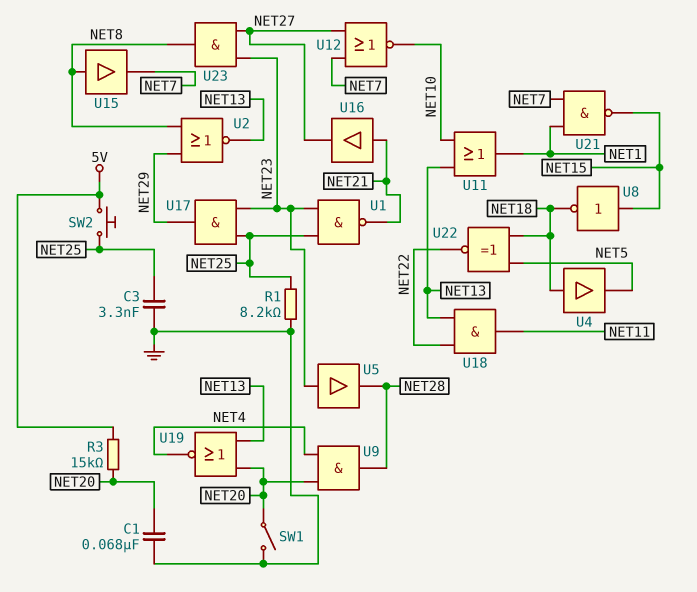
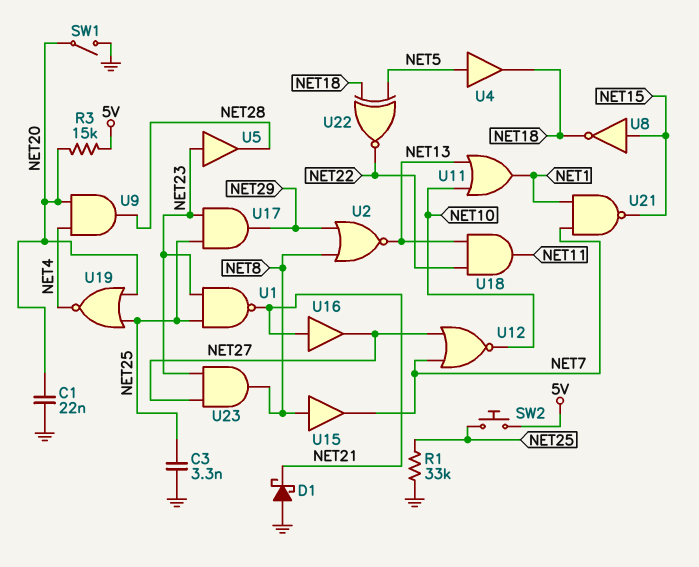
C1: 68nF (GND, NET20) -> 22nF (GND, NET20)
D1: none -> schottky (A GND, K NET21)
R1: 8.2k (GND, NET25) -> 33k (GND, NET25)
U4: buffer (in NET18, out NET5) -> buffer (in NET5, out NET18)
U19: NOR (in NET13, in NET20, out NET4) -> NOR (in NET20, in NET25, out NET4)

